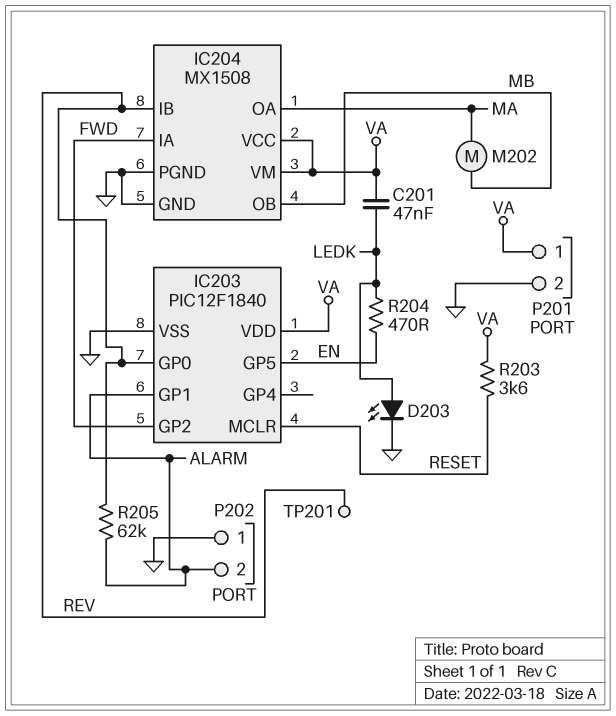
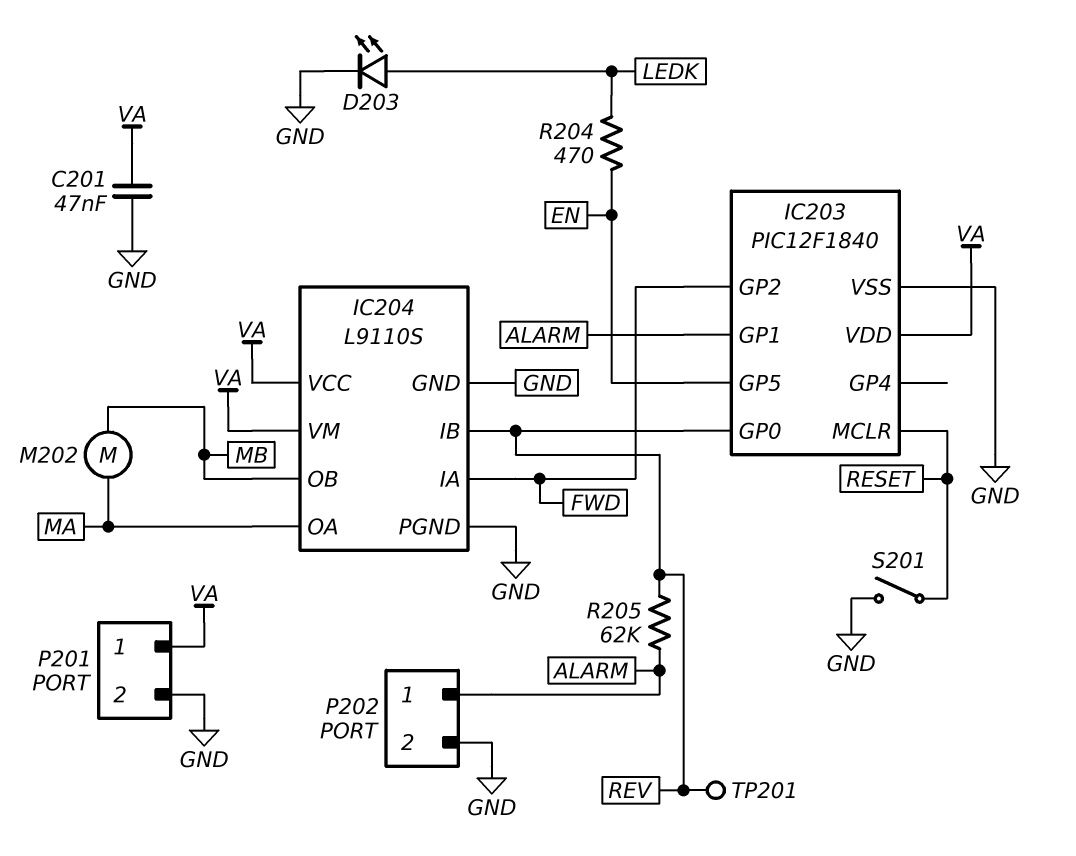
C201: 47nF (LEDK, VA) -> 47nF (GND, VA)
IC204: MX1508 -> L9110S
P202 pin 1: GND -> ALARM
P202 pin 2: ALARM -> GND
R203: 3.6k (RESET, VA) -> none
S201: none -> switch (GND, RESET)

